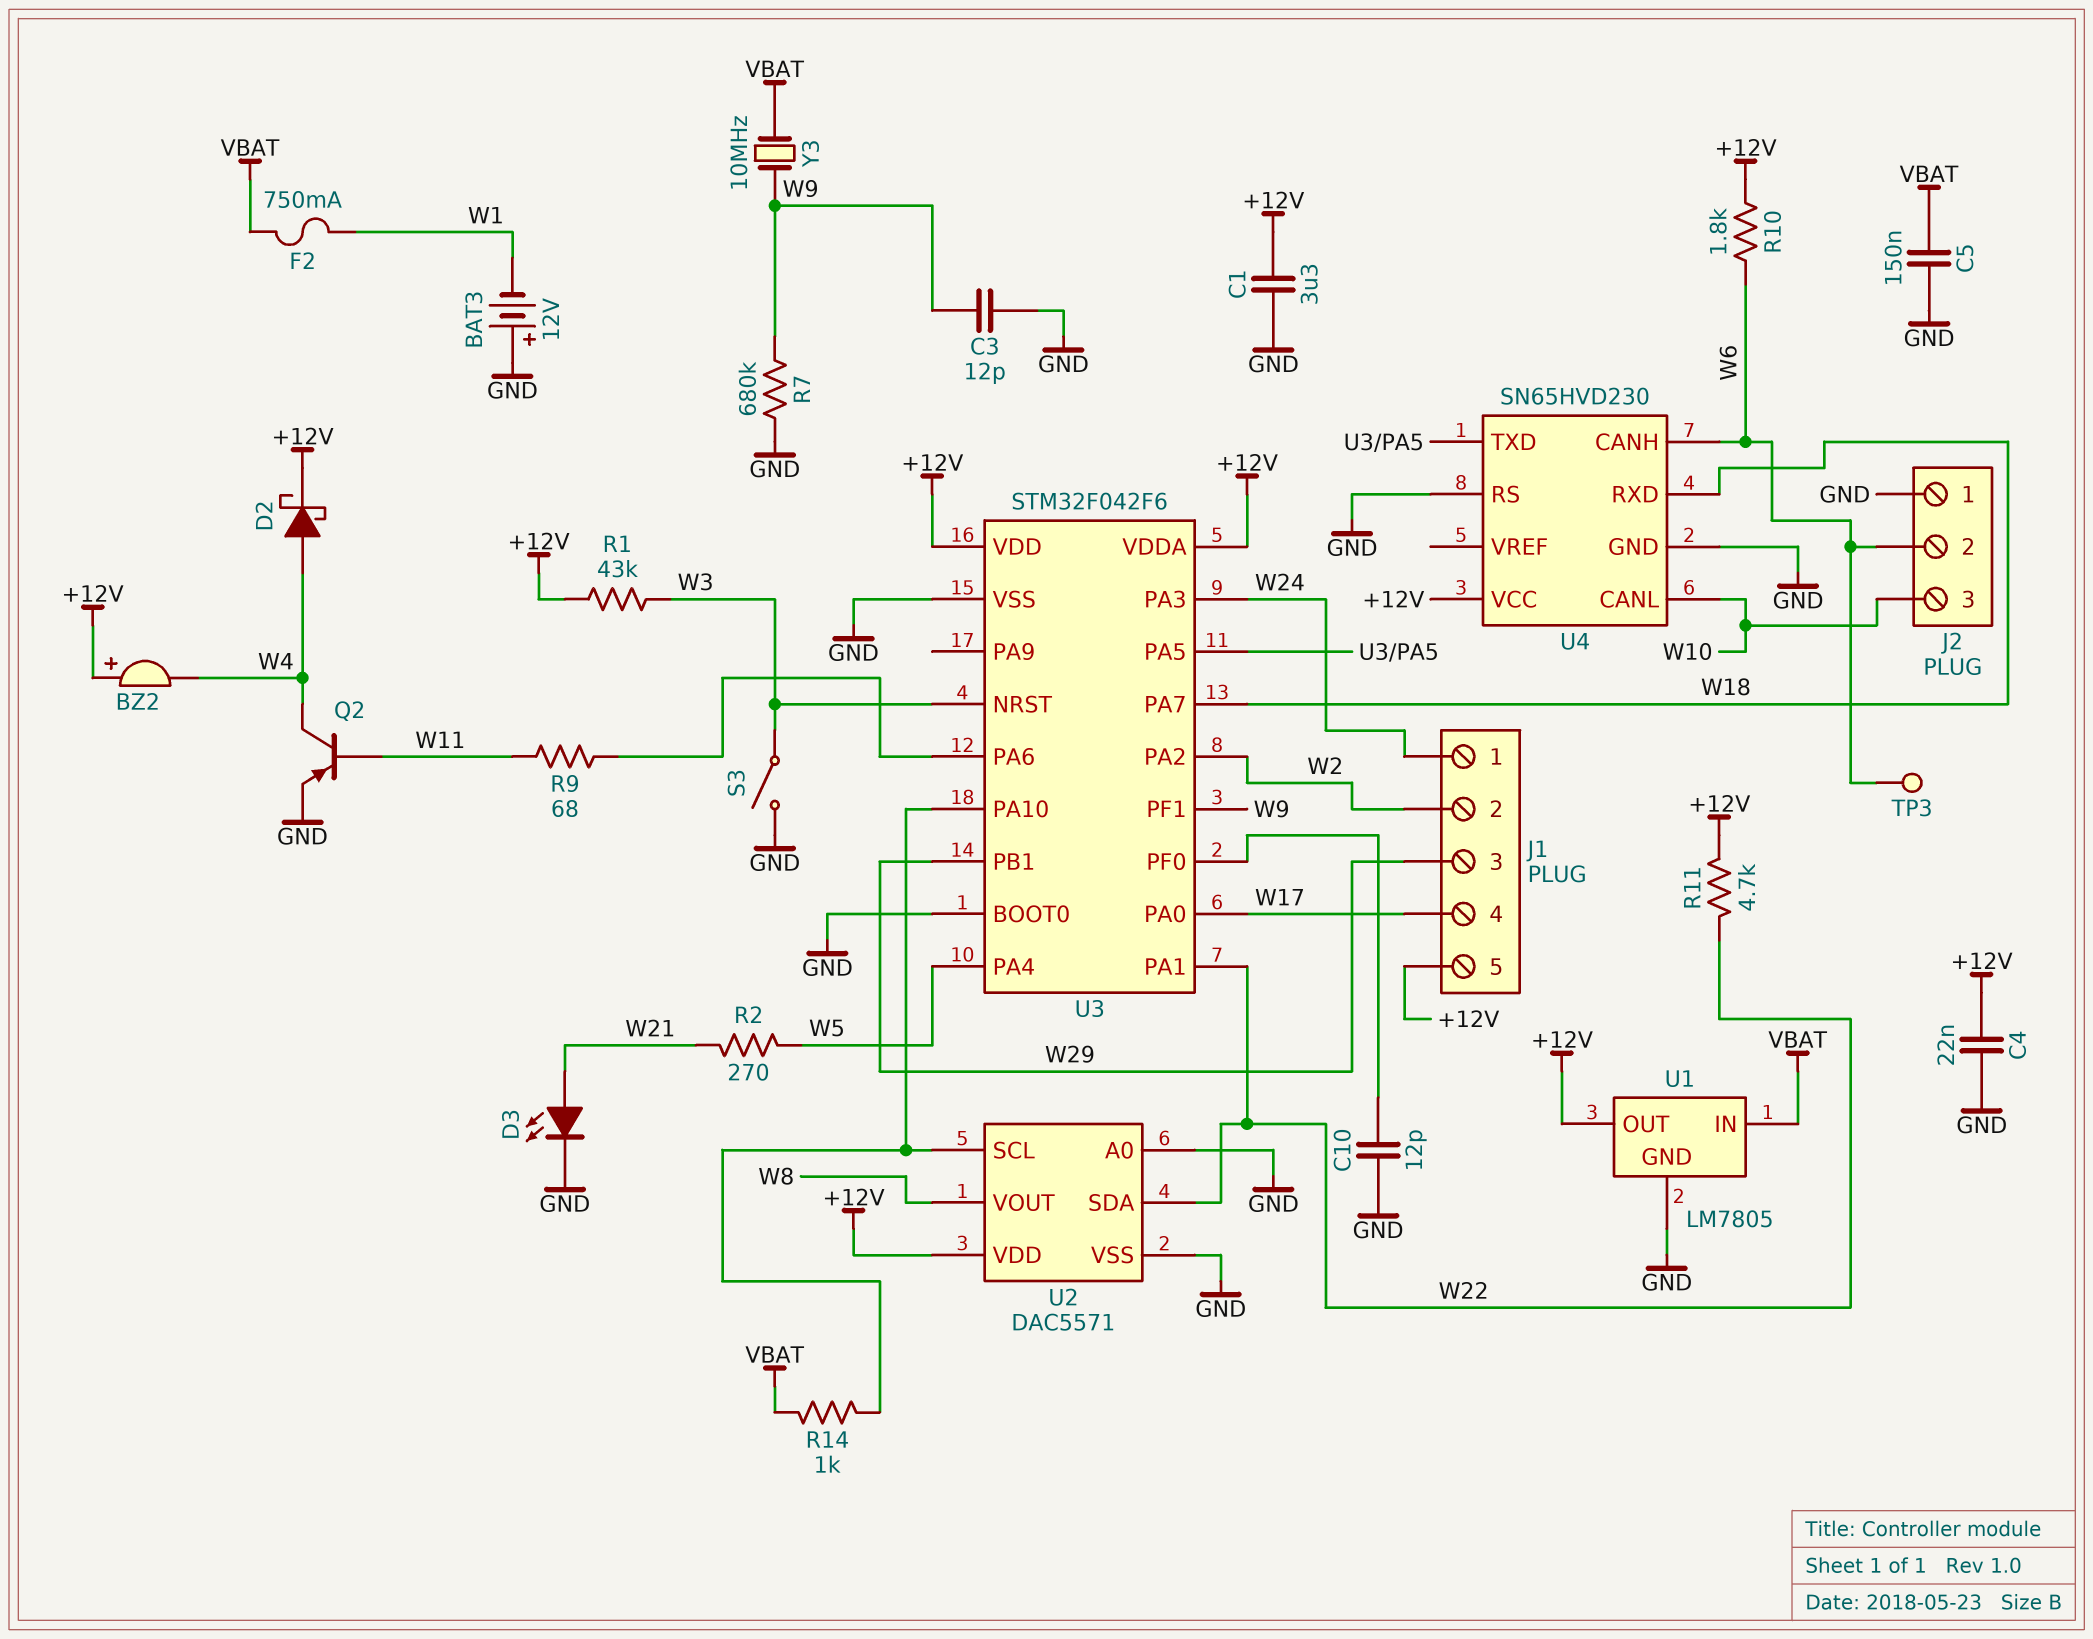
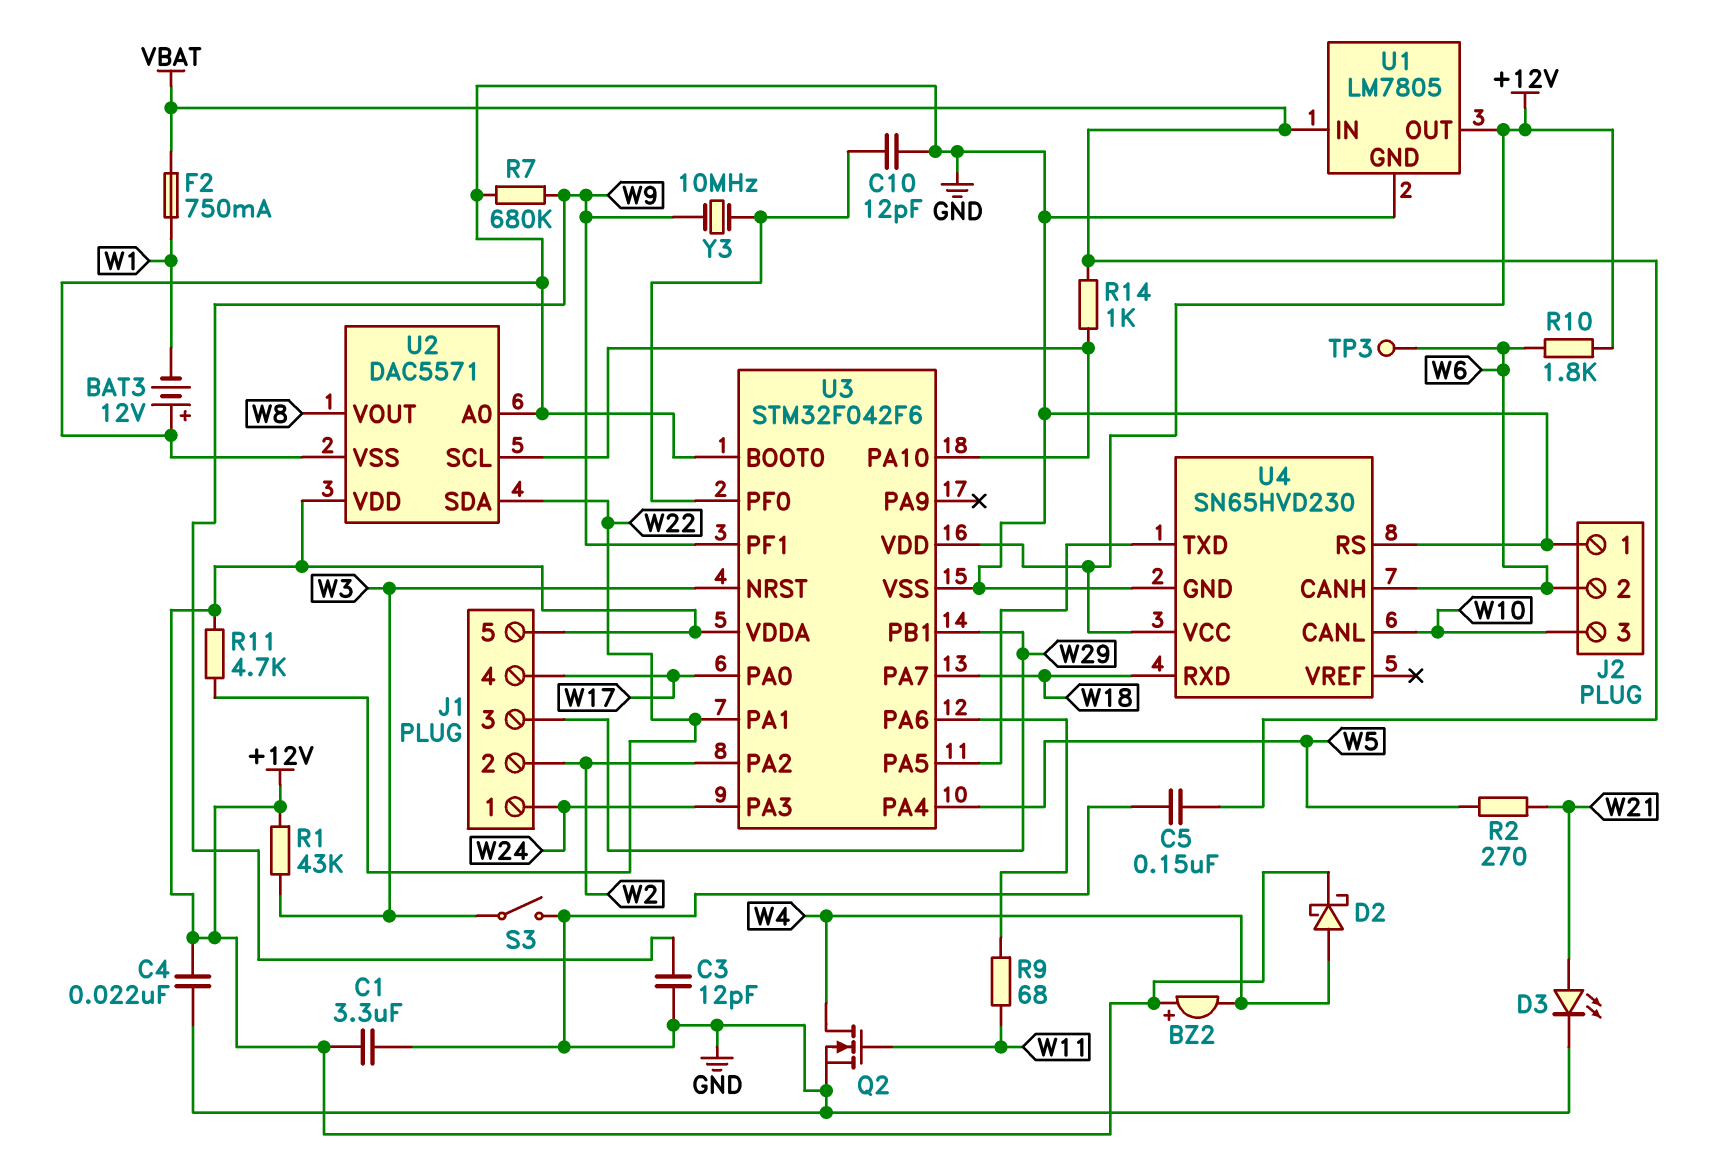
Q2: PNP (B W11, C W4, E GND) -> NMOS (G W11, D W4, S GND)
Y3: 10MHz (VBAT, W9) -> 10MHz (U3/PF0, W9)

